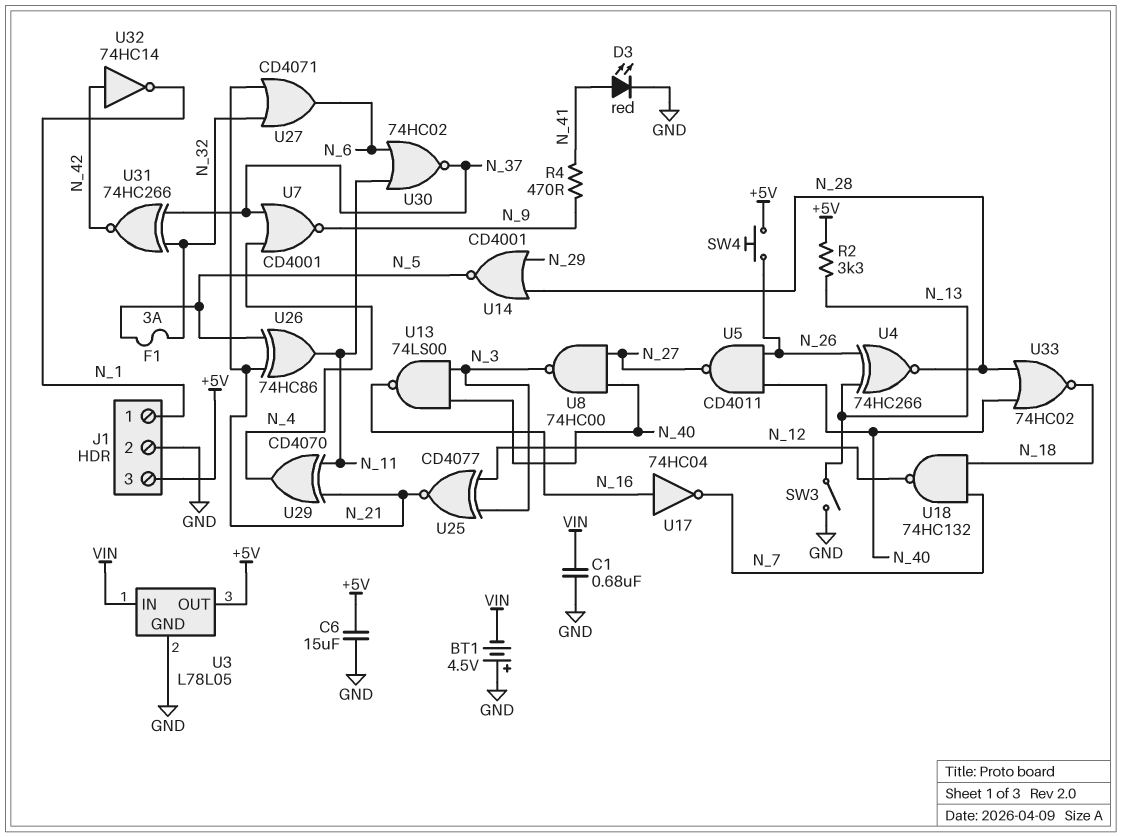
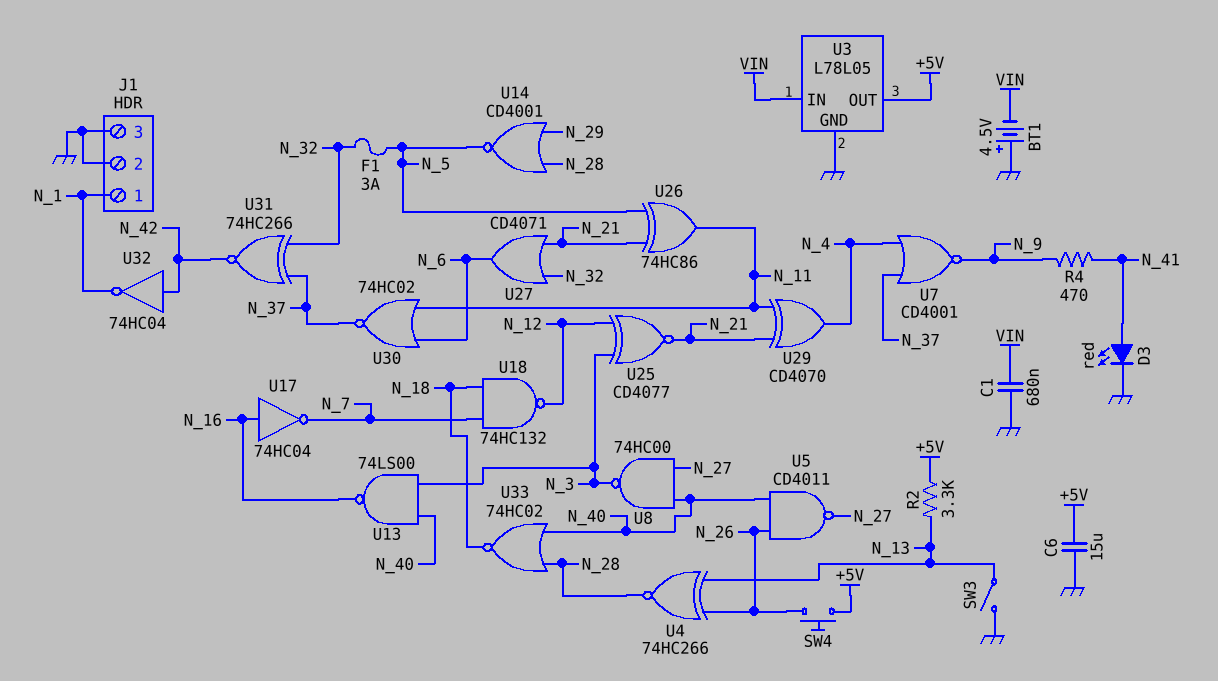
J1 pin 3: +5V -> GND
U32: NOT 74HC14 (in N_42, out N_1) -> NOT 74HC04 (in N_42, out N_1)

